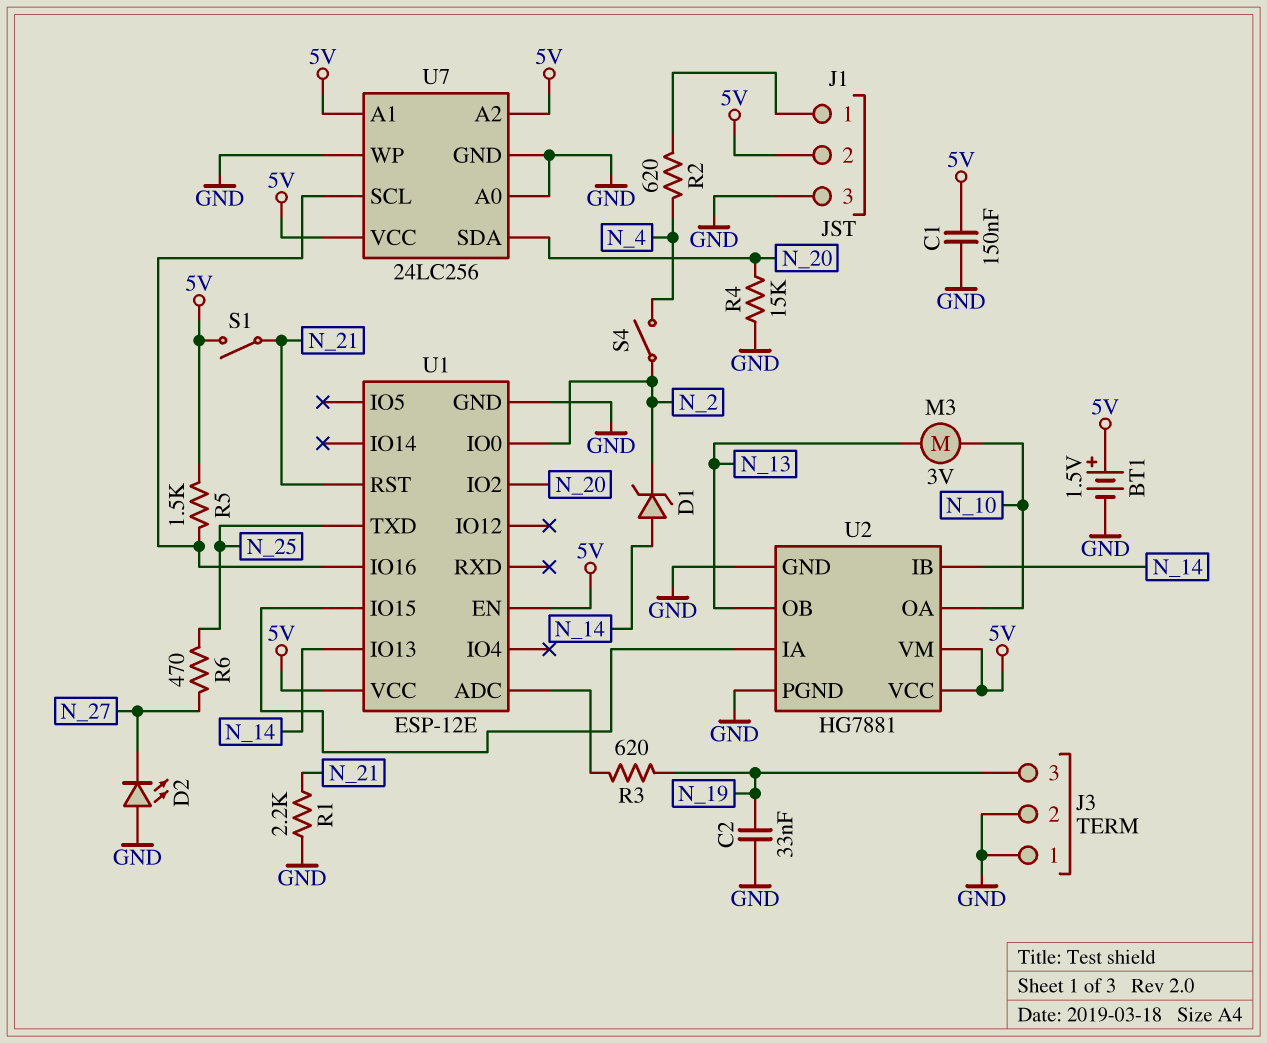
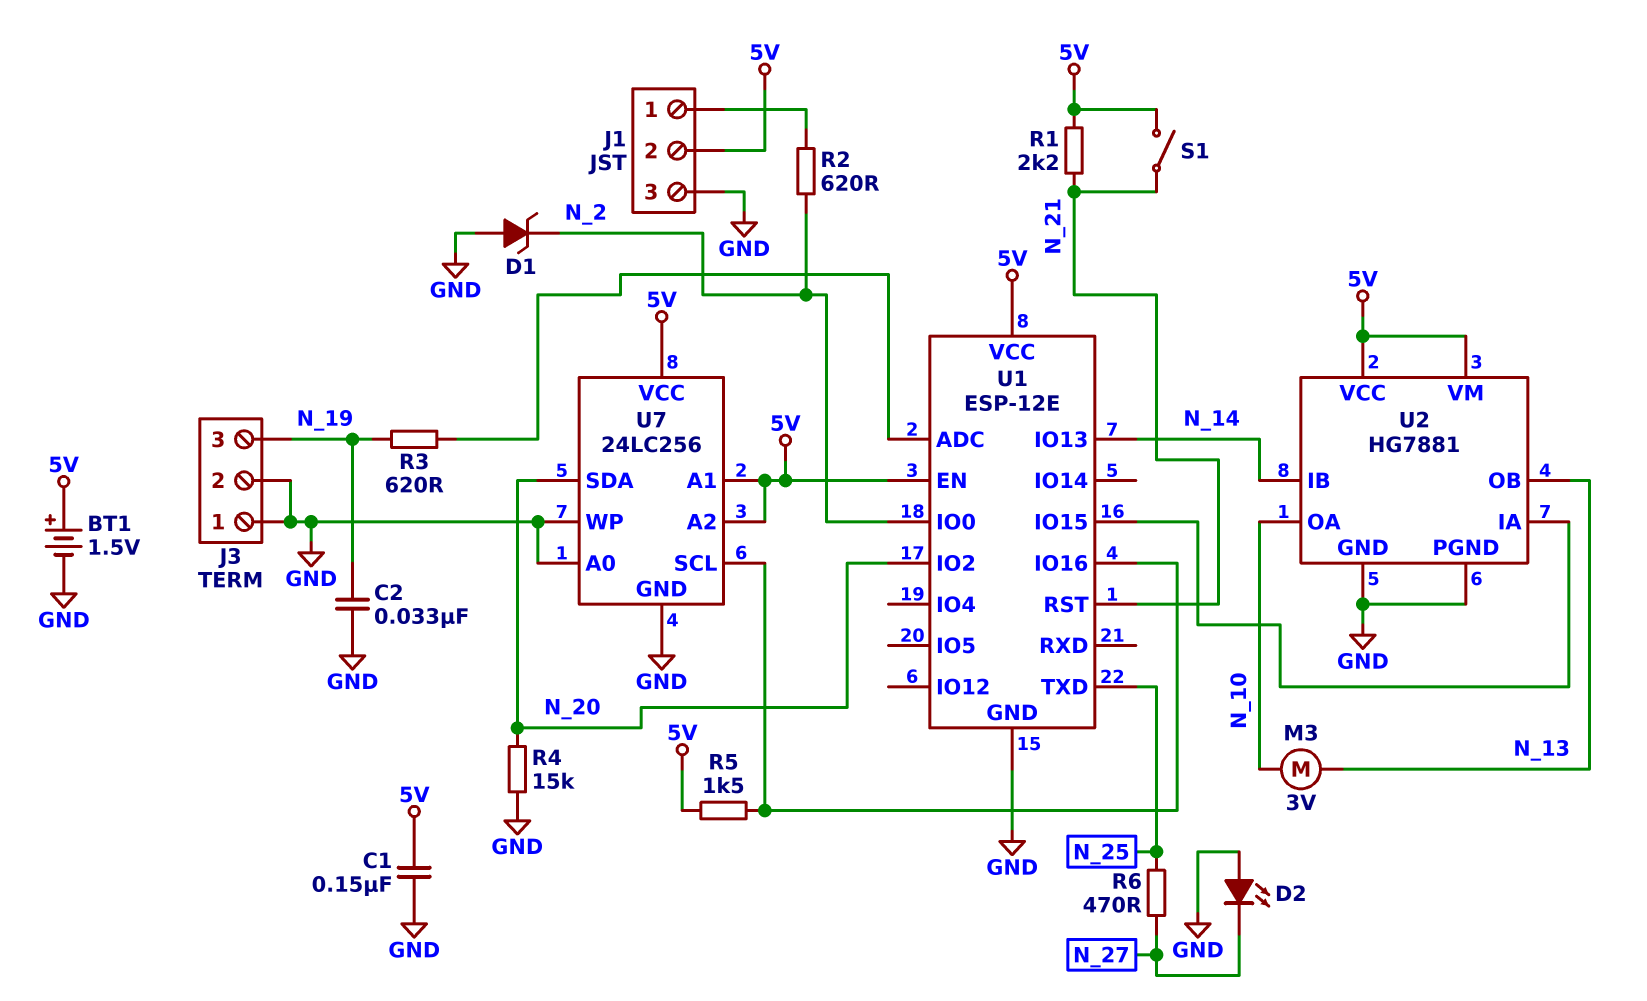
D1: zener (A N_14, K N_2) -> zener (A GND, K N_2)
R1: 2.2k (GND, N_21) -> 2.2k (5V, N_21)
R2: 620 (J1/1, N_4) -> 620 (J1/1, N_2)
S4: switch (N_2, N_4) -> none

